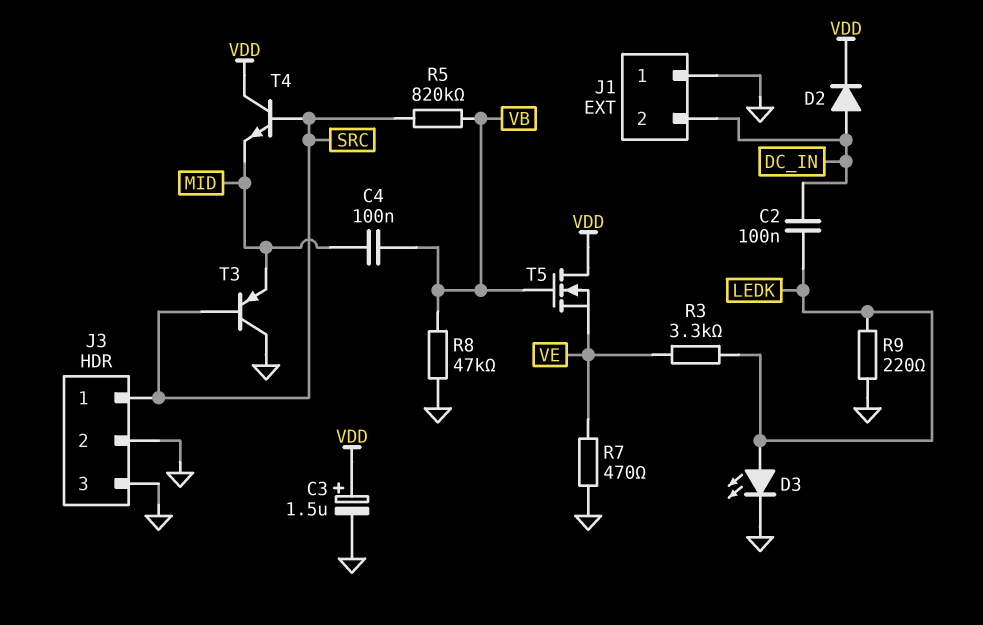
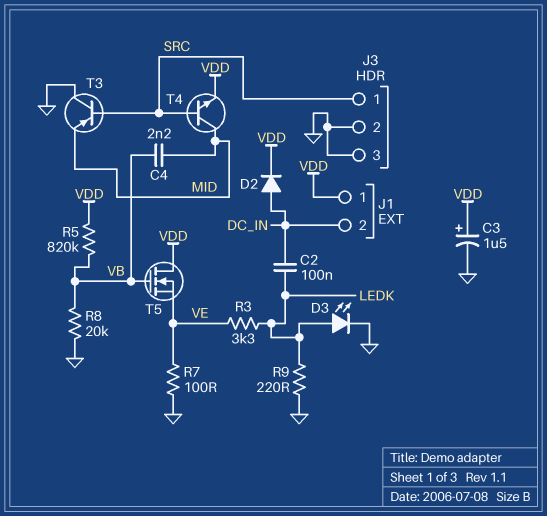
C4: 100nF (MID, VB) -> 2.2nF (MID, VB)
J1 pin 1: GND -> VDD
R5: 820k (SRC, VB) -> 820k (VB, VDD)
R7: 470 (GND, VE) -> 100 (GND, VE)
R8: 47k (GND, VB) -> 20k (GND, VB)
T4: NPN (B SRC, C VDD, E MID) -> NPN (B SRC, C MID, E VDD)

